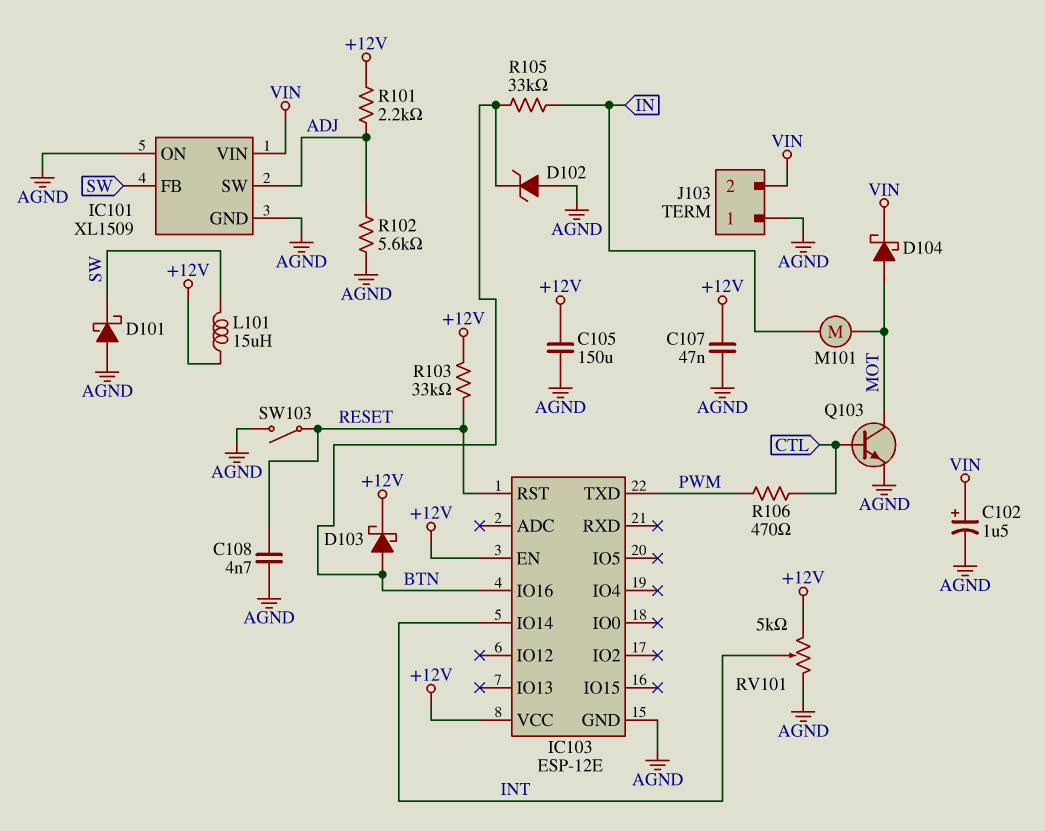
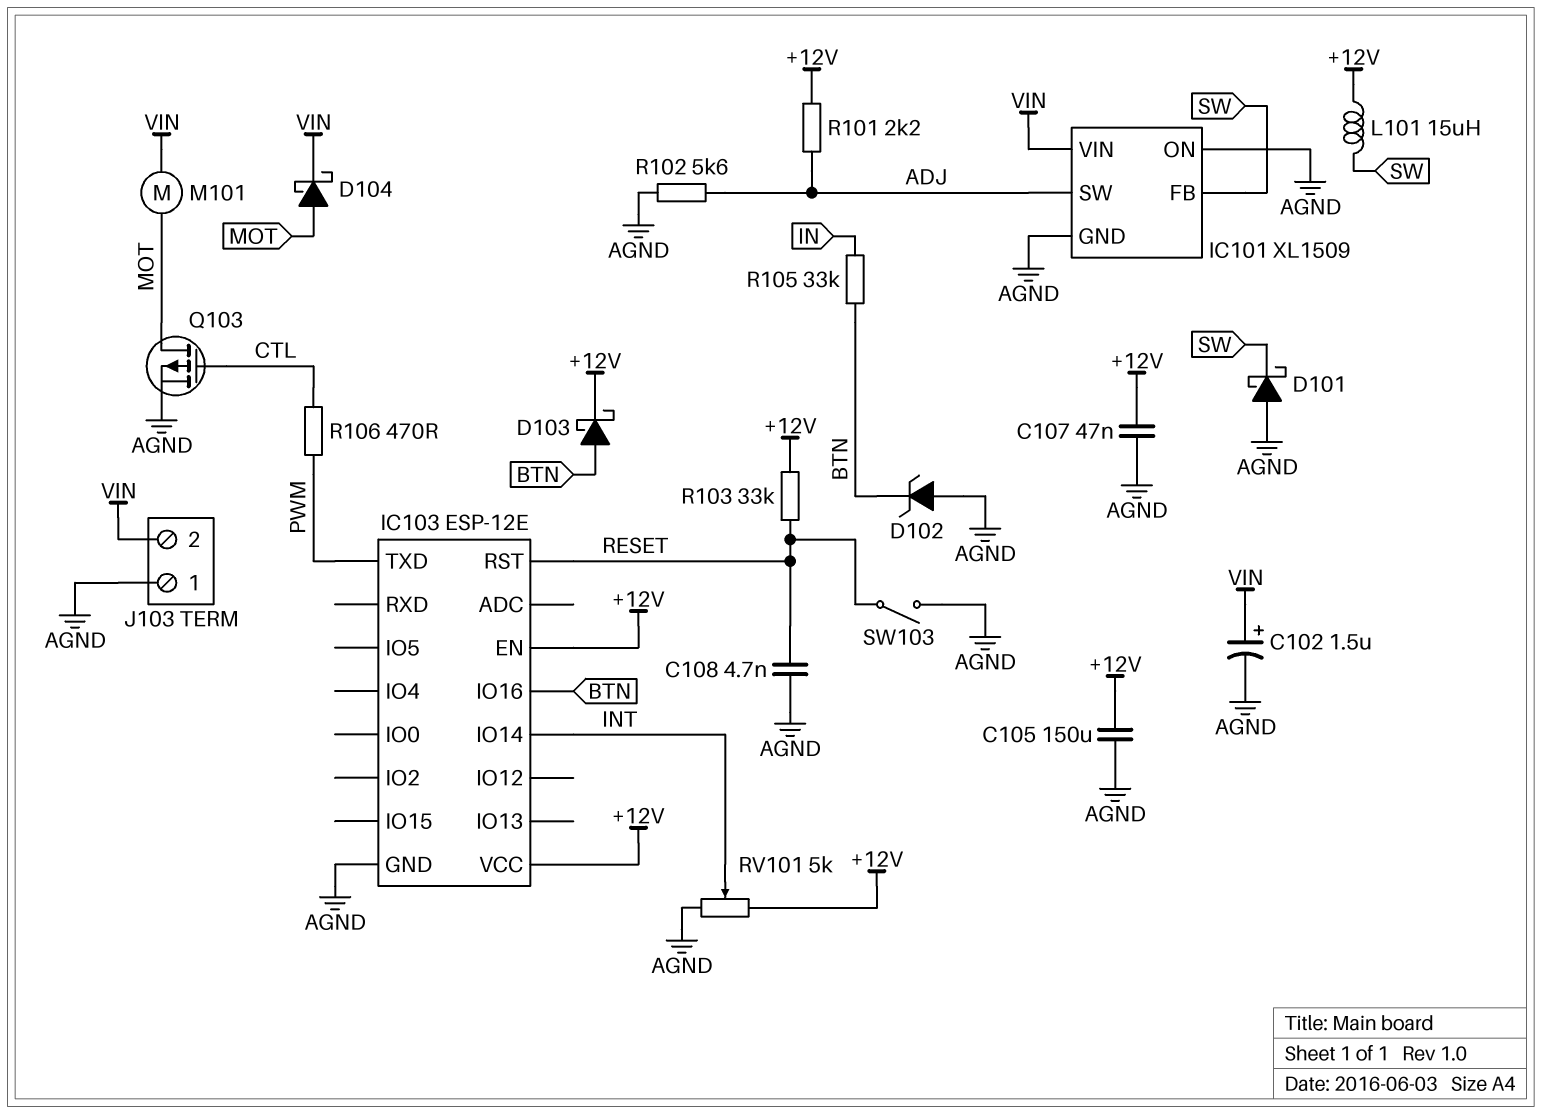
M101: motor (IN, MOT) -> motor (MOT, VIN)
Q103: NPN (B CTL, C MOT, E AGND) -> PMOS (G CTL, D MOT, S AGND)

